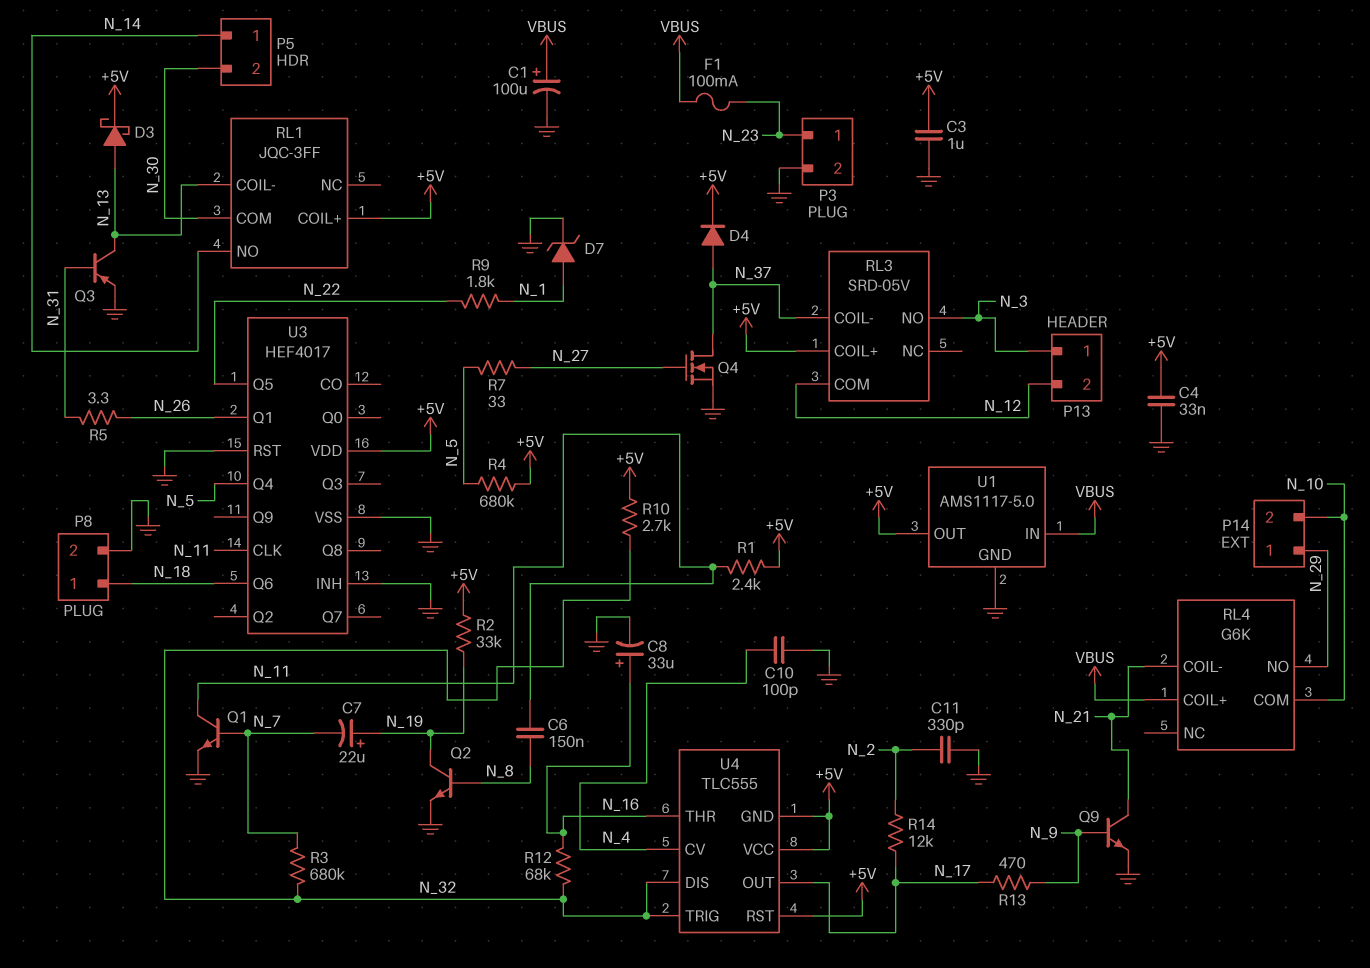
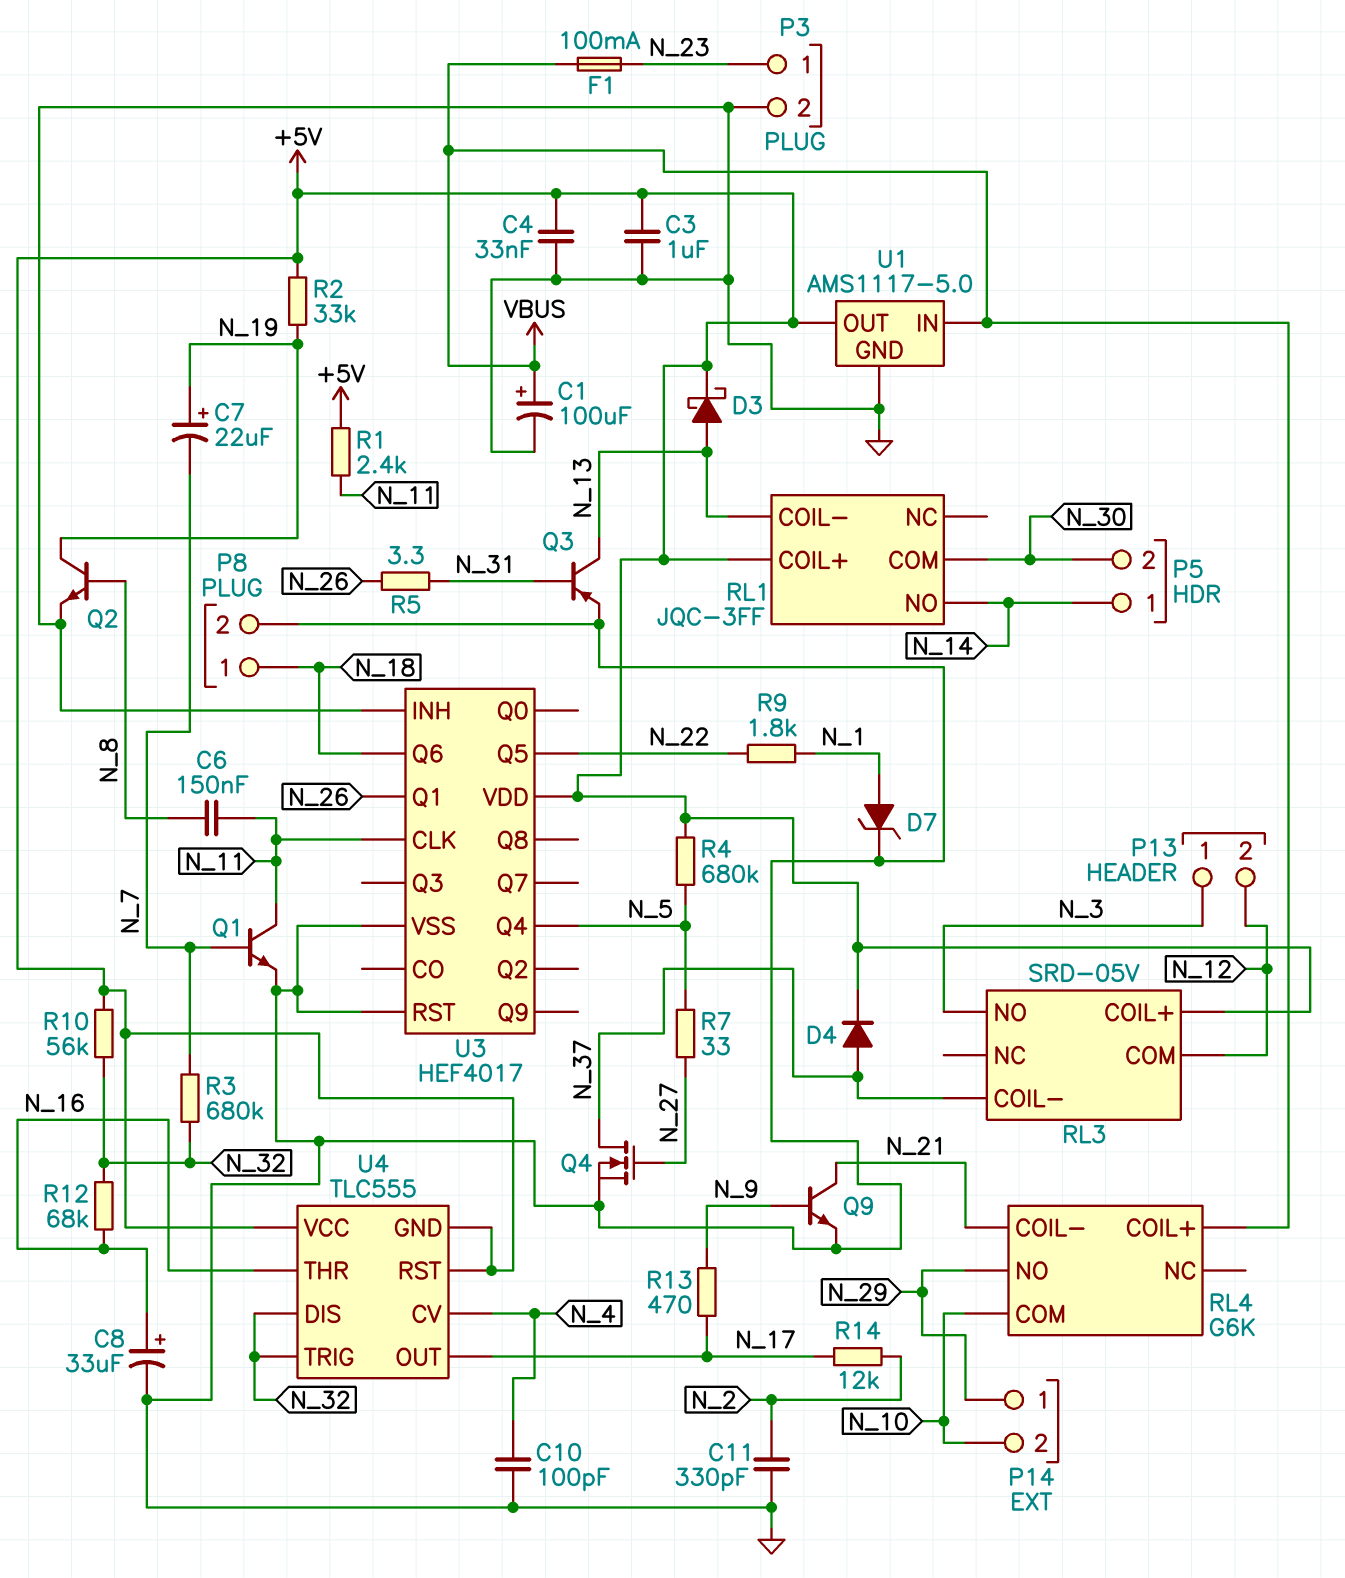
R10: 2.7k (+5V, N_32) -> 56k (+5V, N_32)

